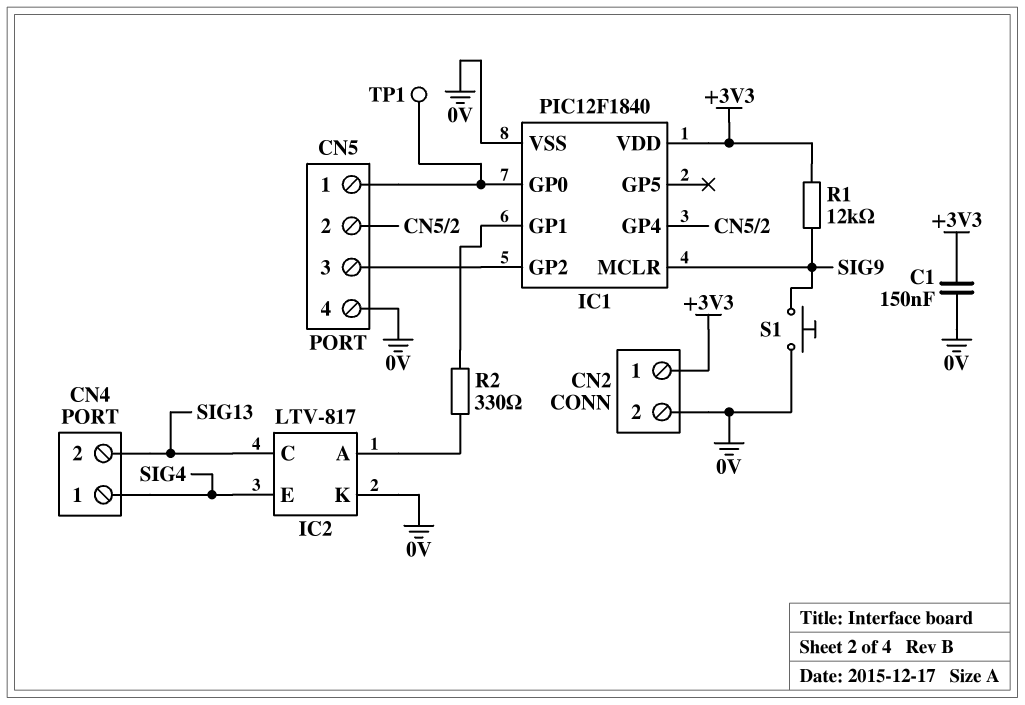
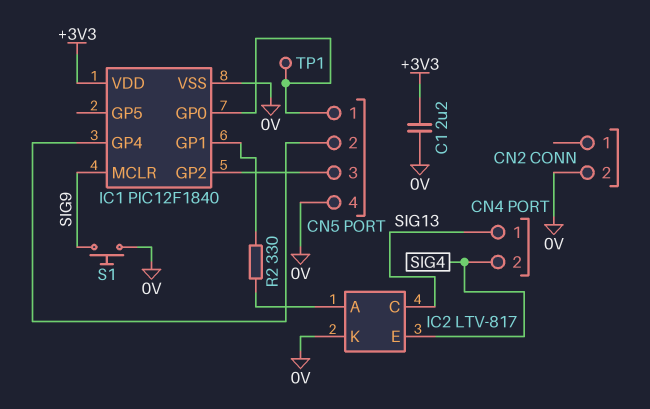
C1: 150nF (+3V3, 0V) -> 2.2uF (+3V3, 0V)
CN2 pin 1: +3V3 -> none
CN4 pin 1: SIG4 -> SIG13
CN4 pin 2: SIG13 -> SIG4
R1: 12k (+3V3, SIG9) -> none

